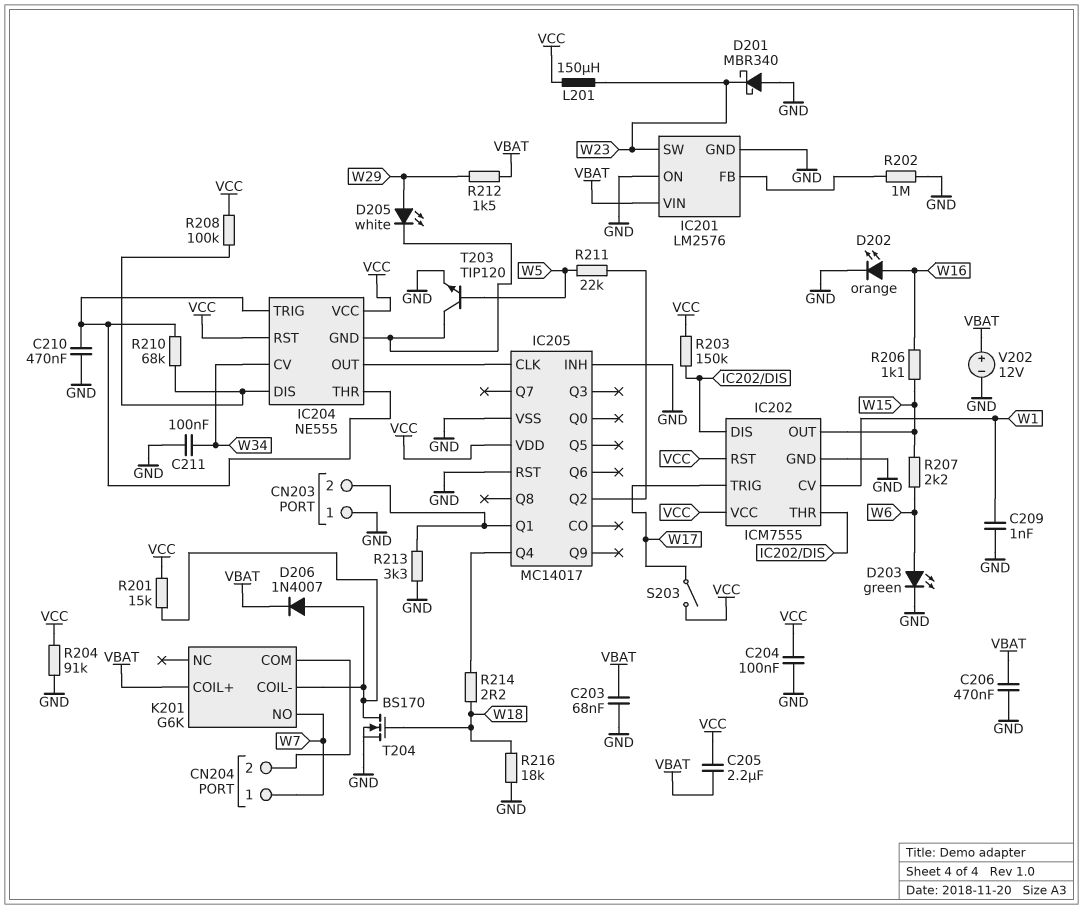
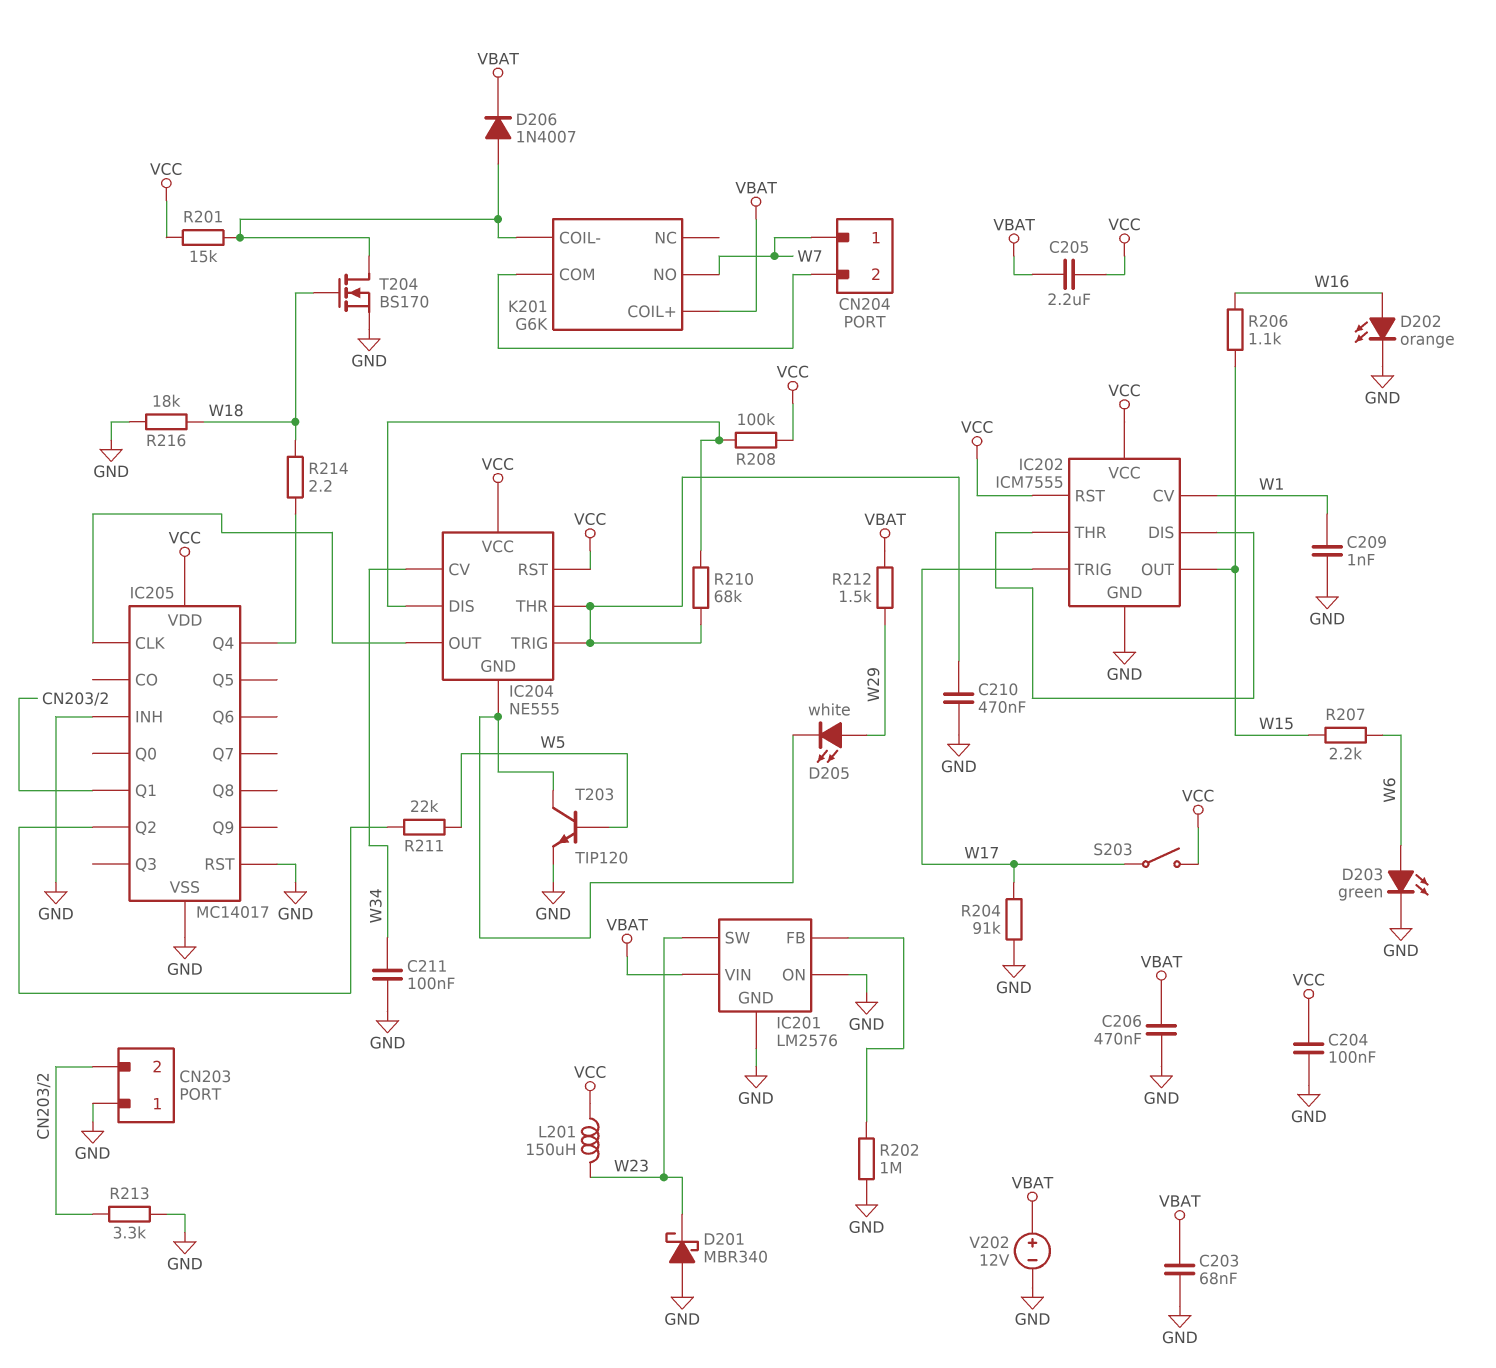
R203: 150k (IC202/DIS, VCC) -> none
R204: 91k (GND, VCC) -> 91k (GND, W17)

